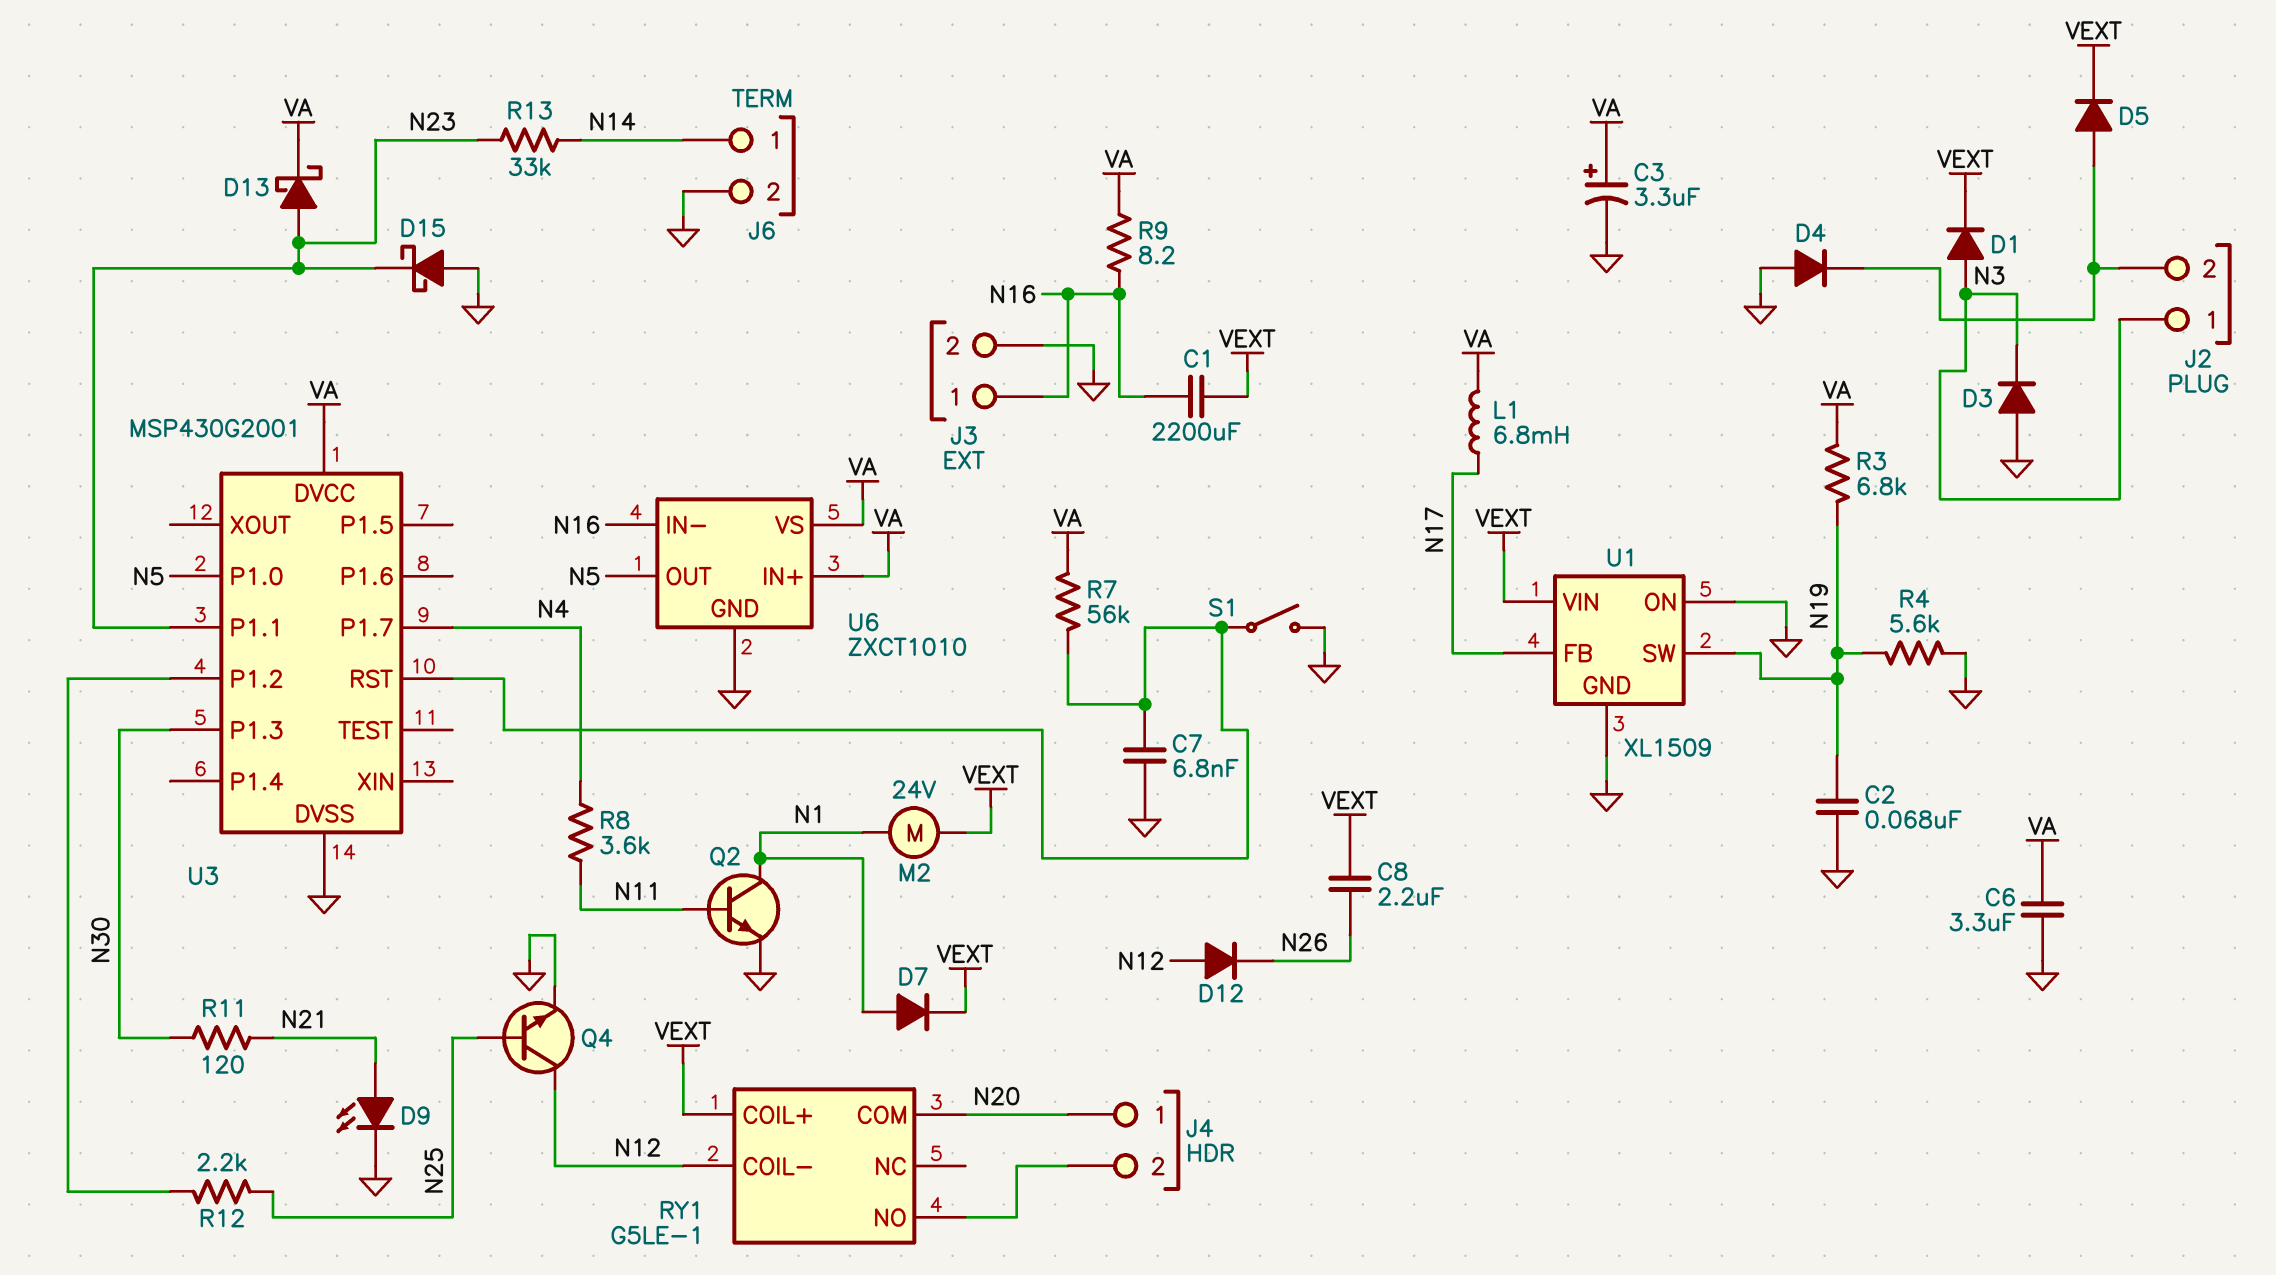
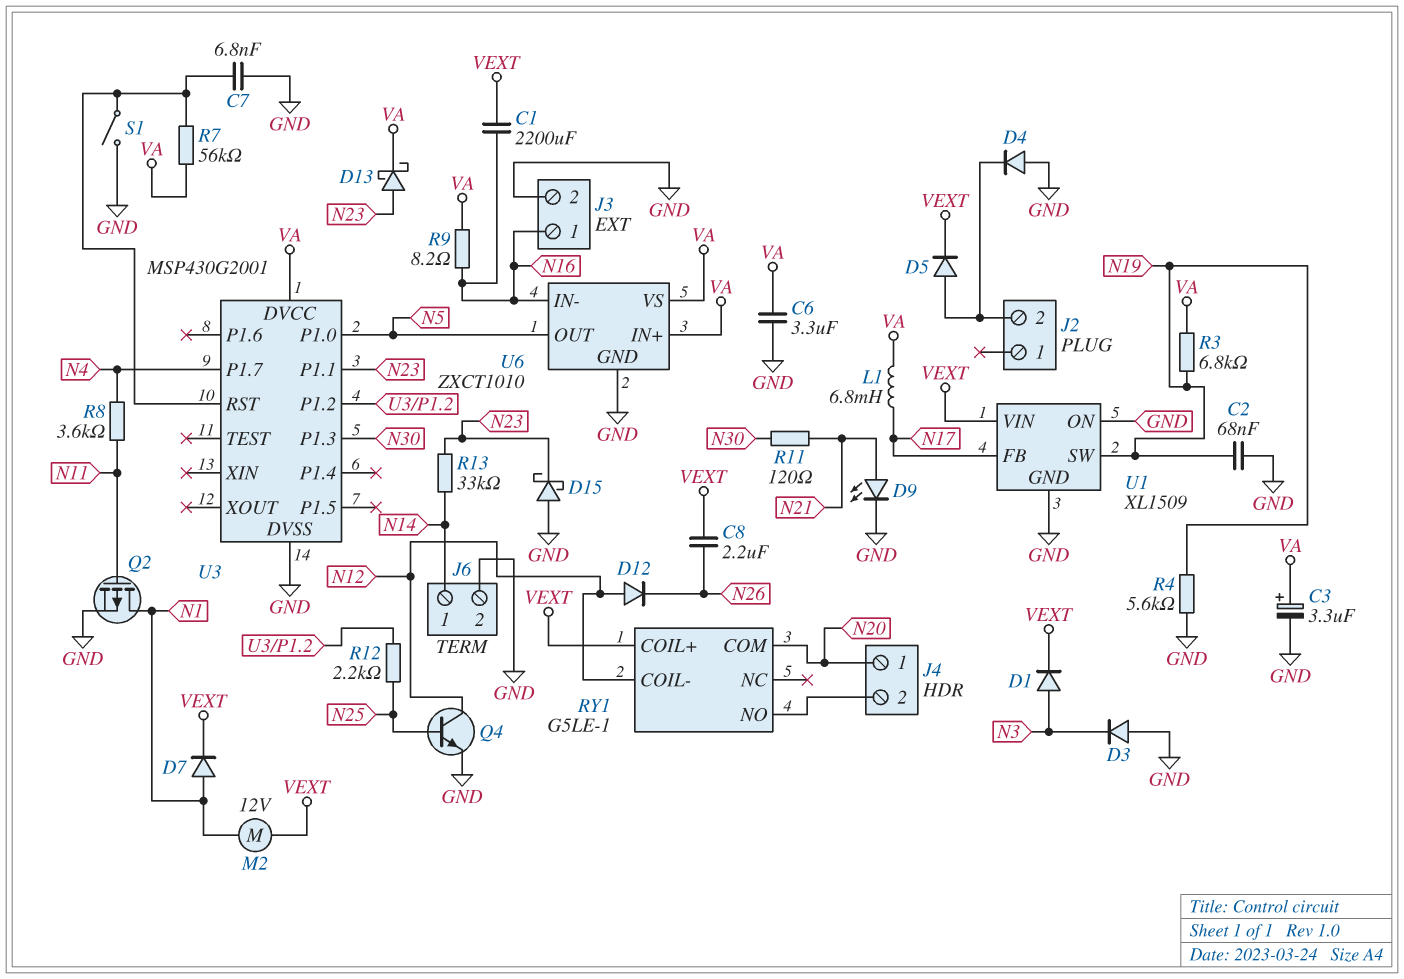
J2 pin 1: N3 -> none
M2: motor 24V (N1, VEXT) -> motor 12V (N1, VEXT)
Q2: NPN (B N11, C N1, E GND) -> PMOS (G N11, D N1, S GND)

